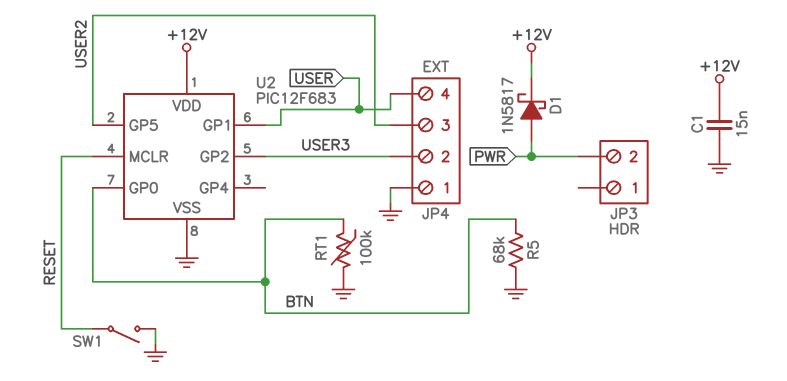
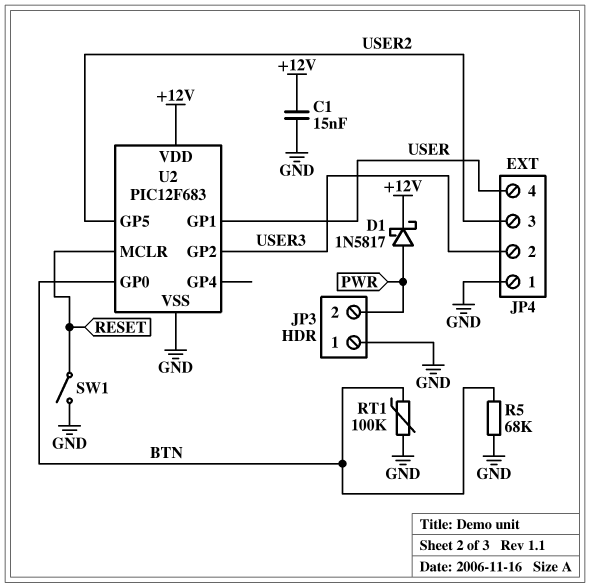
JP3 pin 1: none -> GND

